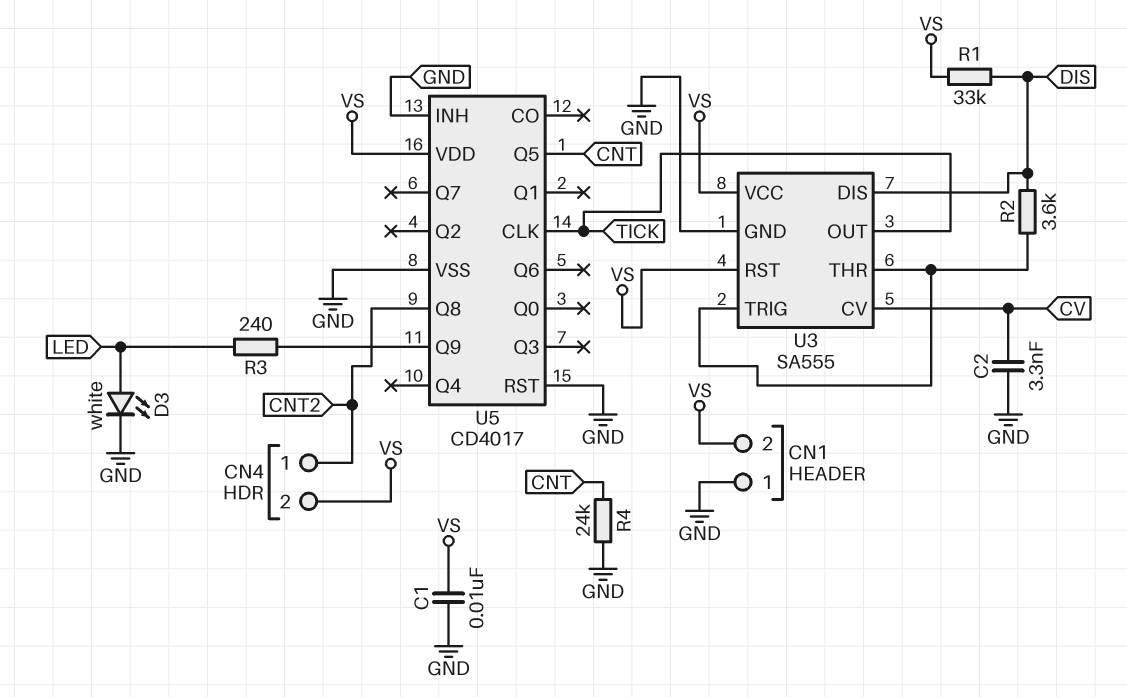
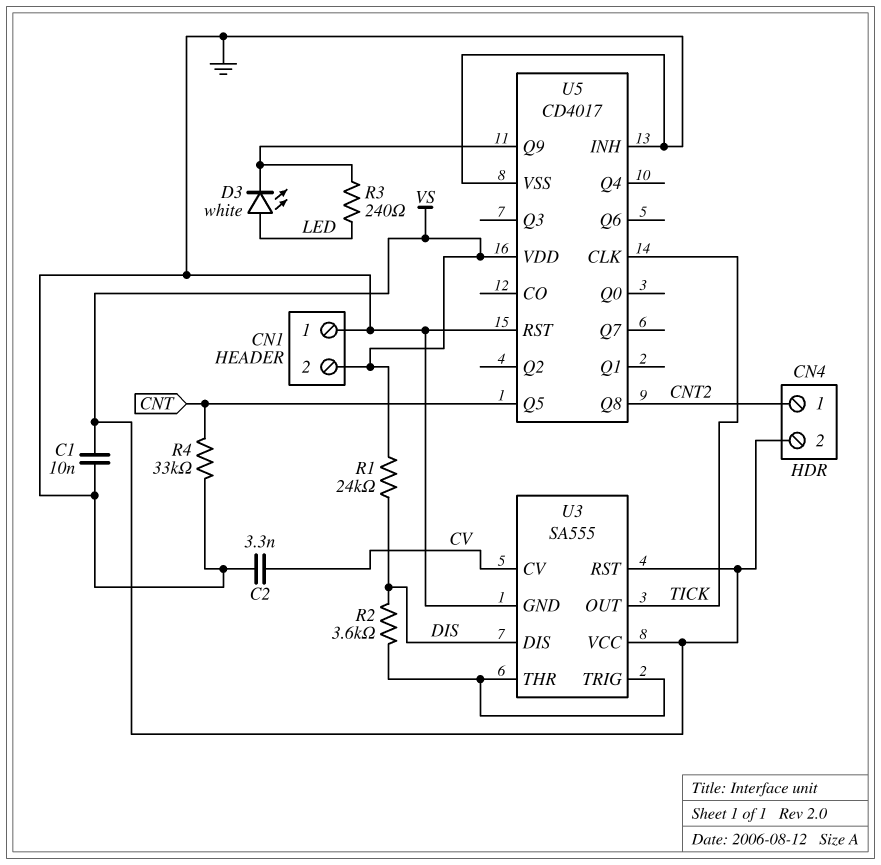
D3: LED white (A LED, K GND) -> LED white (A LED, K U5/Q9)
R1: 33k (DIS, VS) -> 24k (DIS, VS)
R4: 24k (CNT, GND) -> 33k (CNT, GND)

